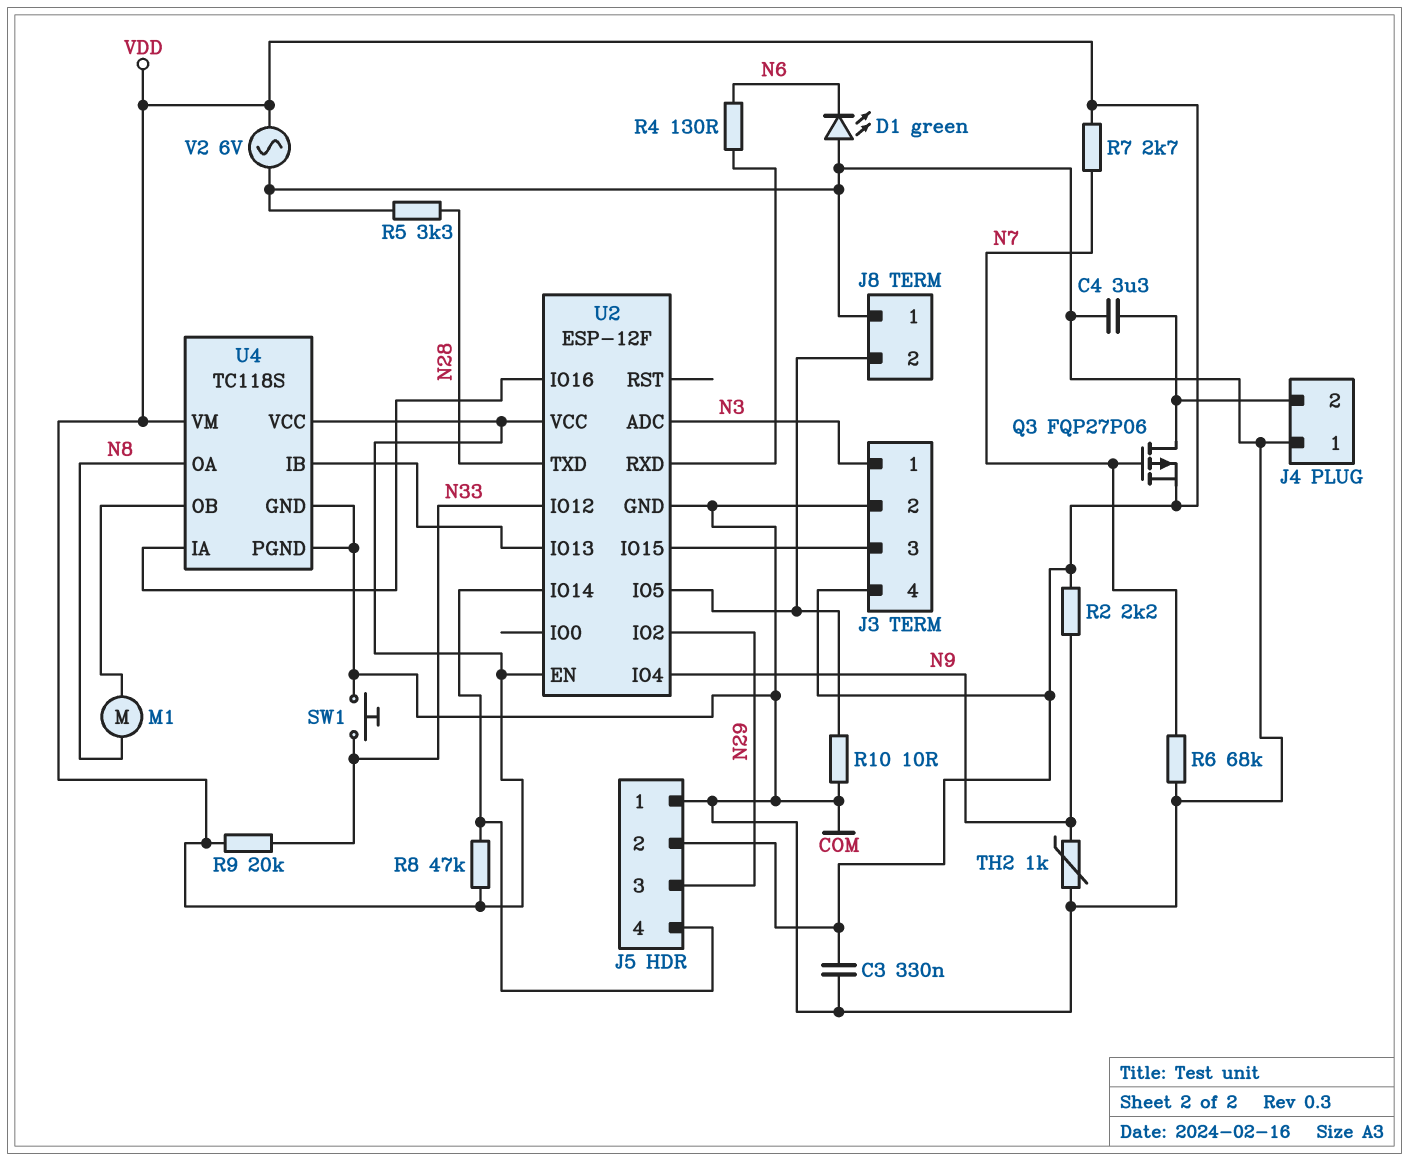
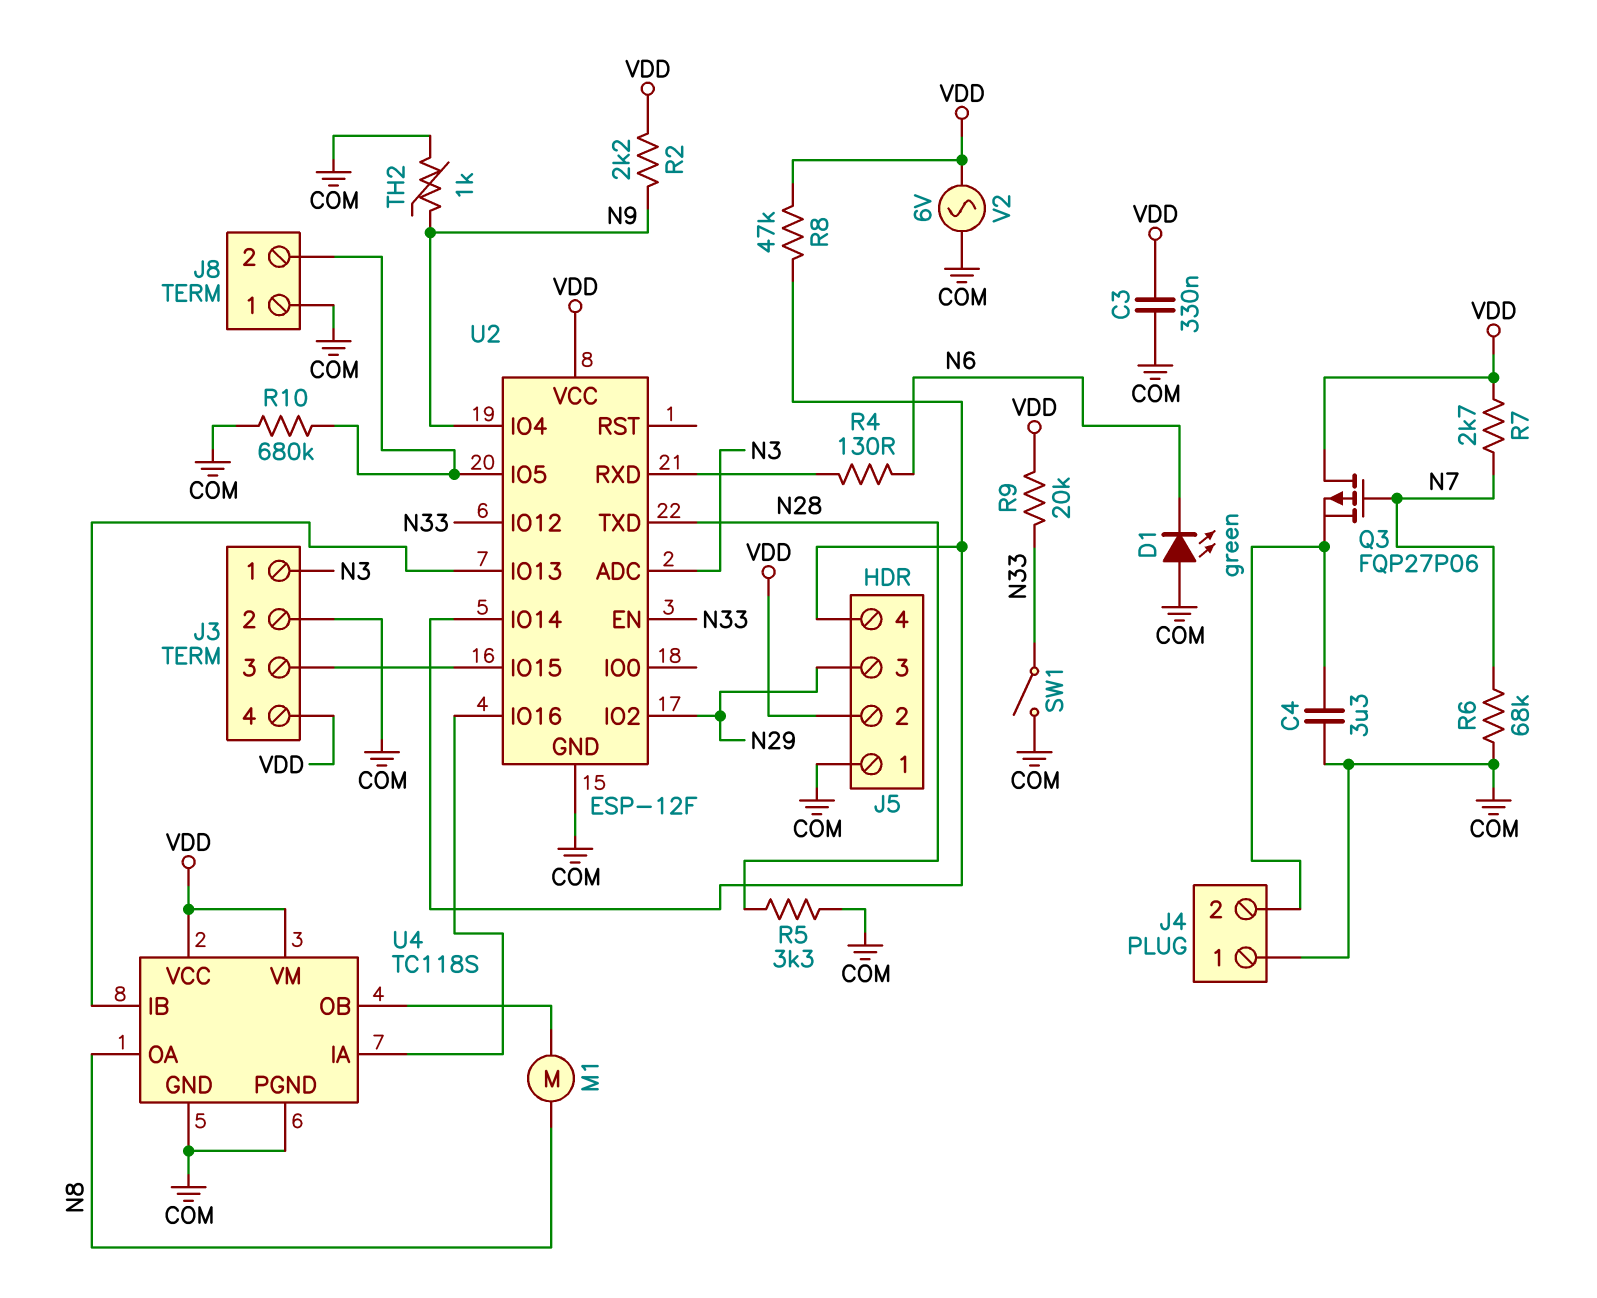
Q3: PMOS FQP27P06 (G N7, D J4/2, S VDD) -> PMOS FQP27P06 (G N7, D VDD, S J4/2)
R10: 10 (COM, J8/2) -> 680k (COM, J8/2)
SW1: button (COM, N33) -> switch (COM, N33)
U2 pin EN: VDD -> N33

